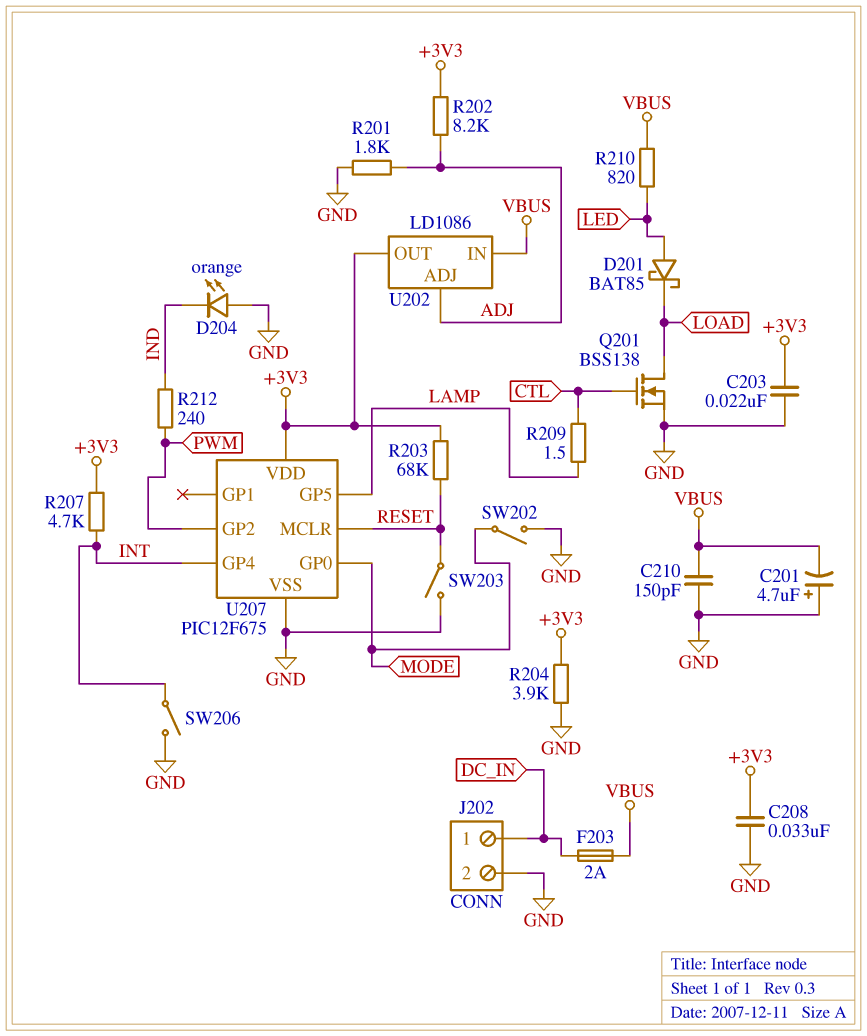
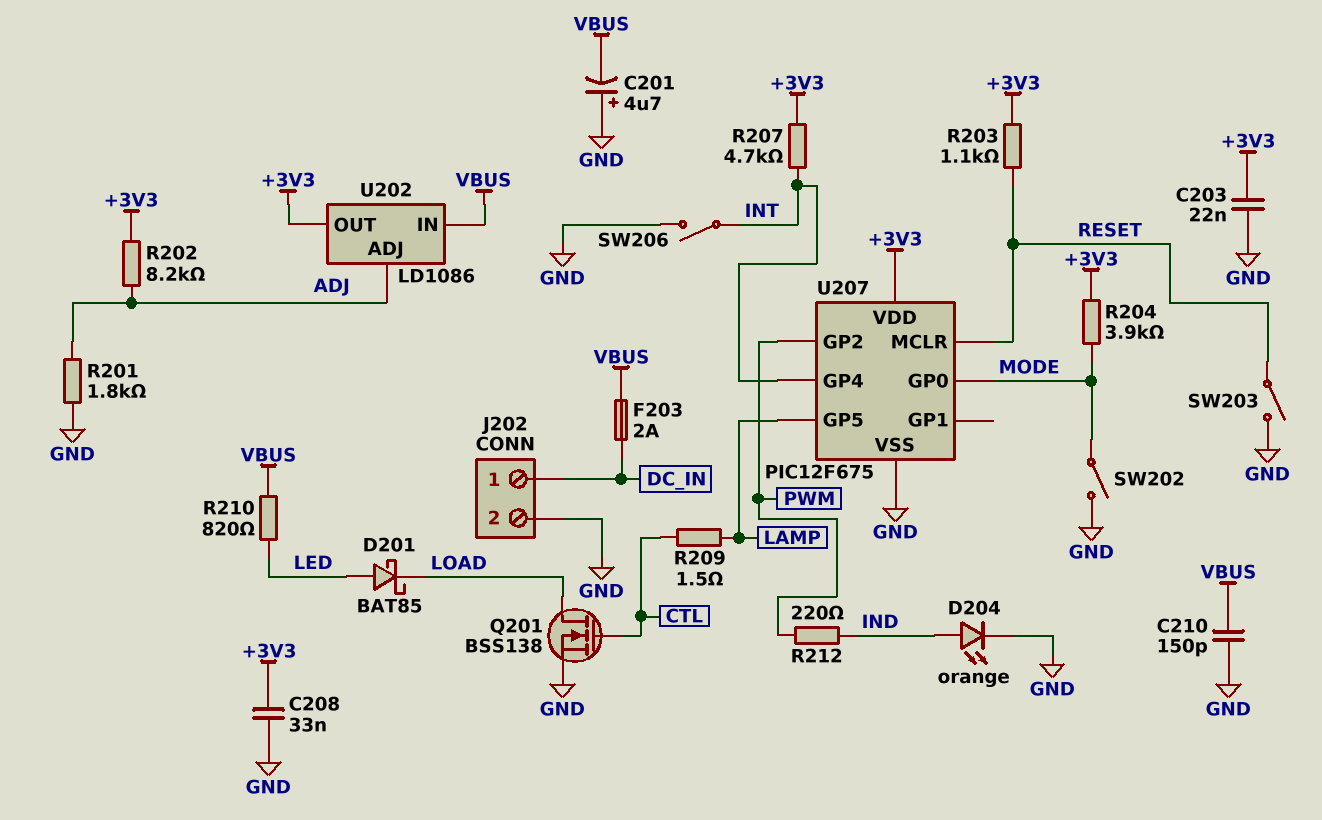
D204: LED orange (A GND, K IND) -> LED orange (A IND, K GND)
R203: 68k (+3V3, RESET) -> 1.1k (+3V3, RESET)
R204: 3.9k (+3V3, GND) -> 3.9k (+3V3, MODE)
R212: 240 (IND, PWM) -> 220 (IND, PWM)

